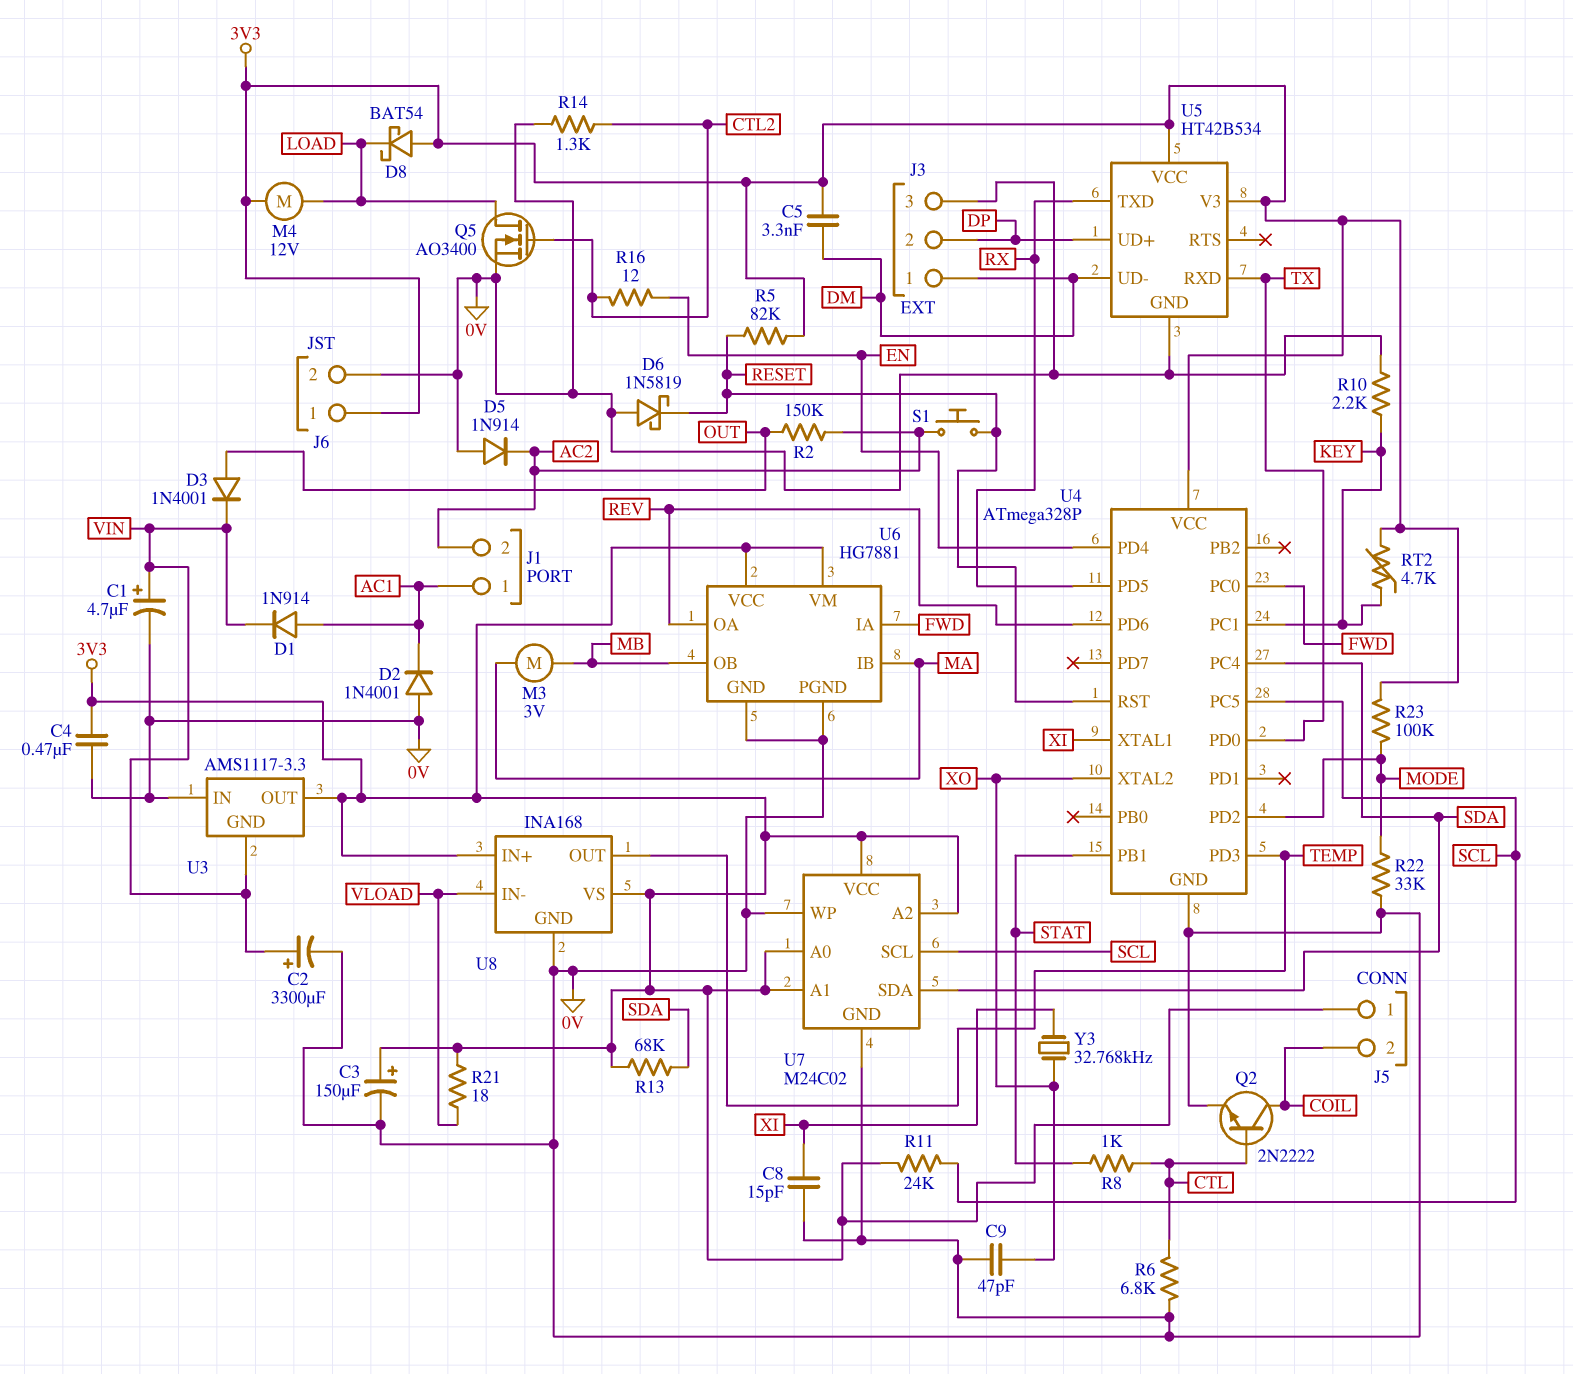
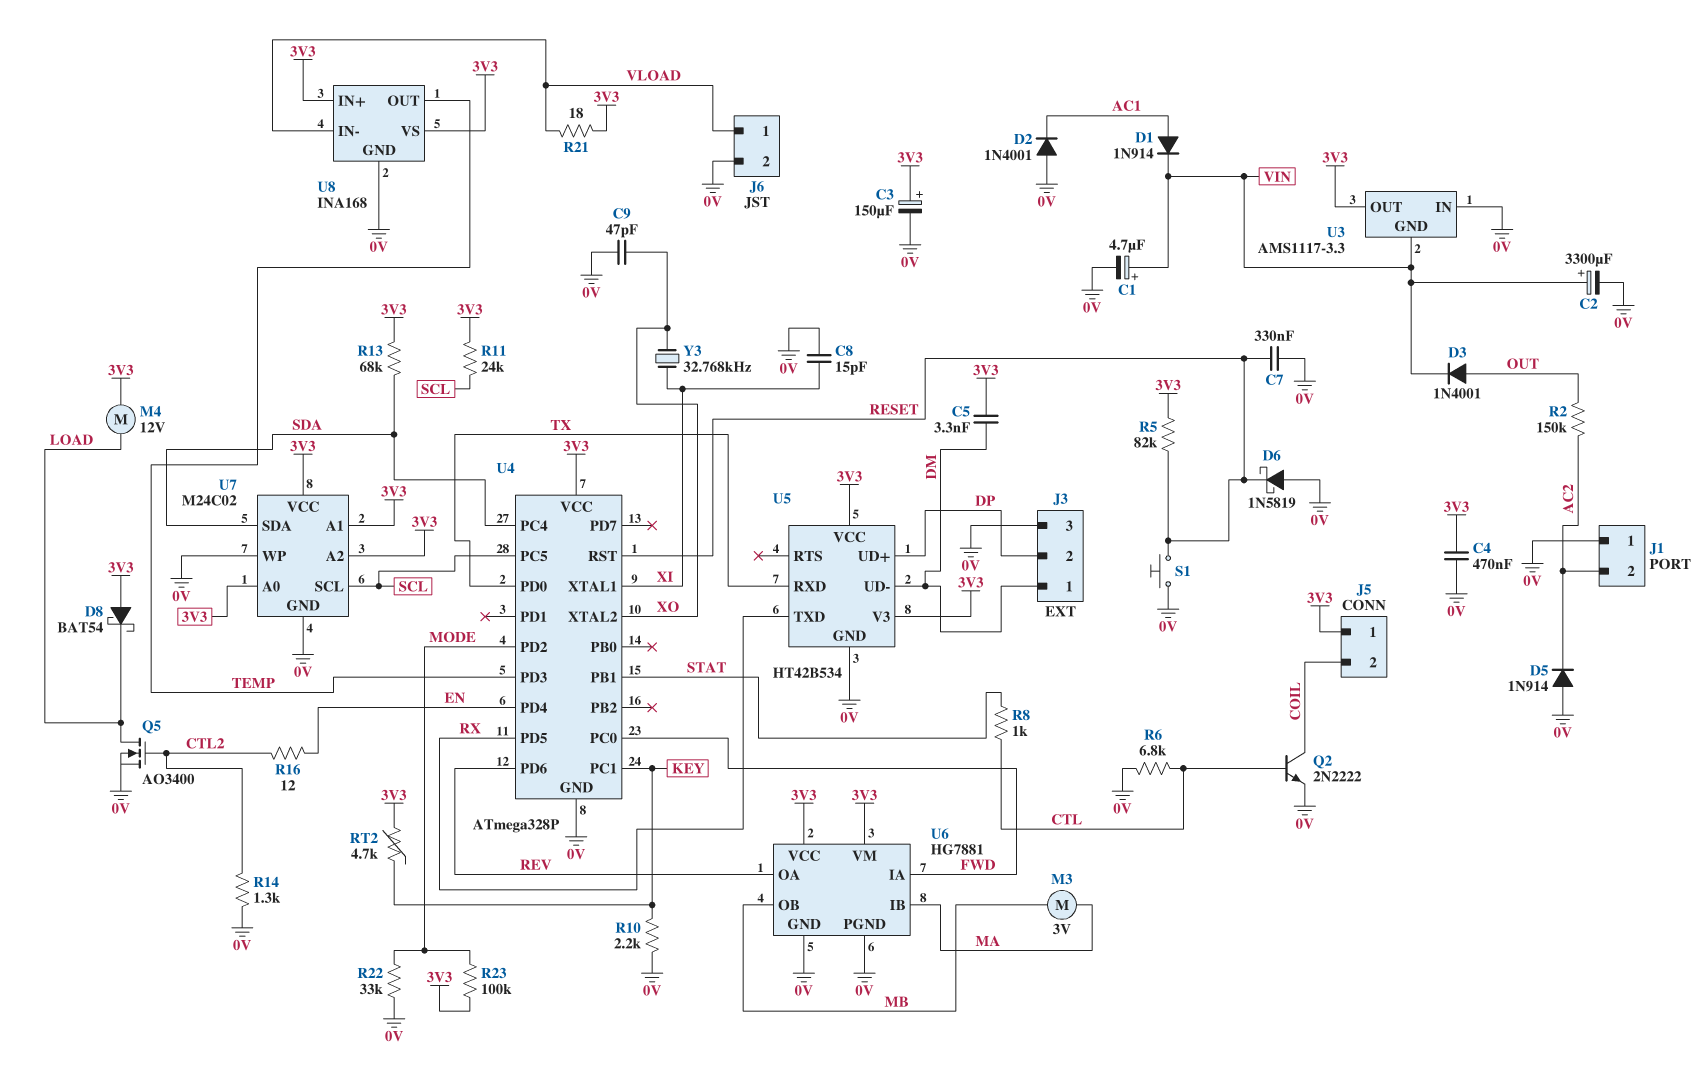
C7: none -> 330nF (0V, RESET)
J1 pin 1: AC1 -> 0V
J6 pin 1: 3V3 -> VLOAD
S1: button (AC2, RESET) -> button (0V, RESET)

